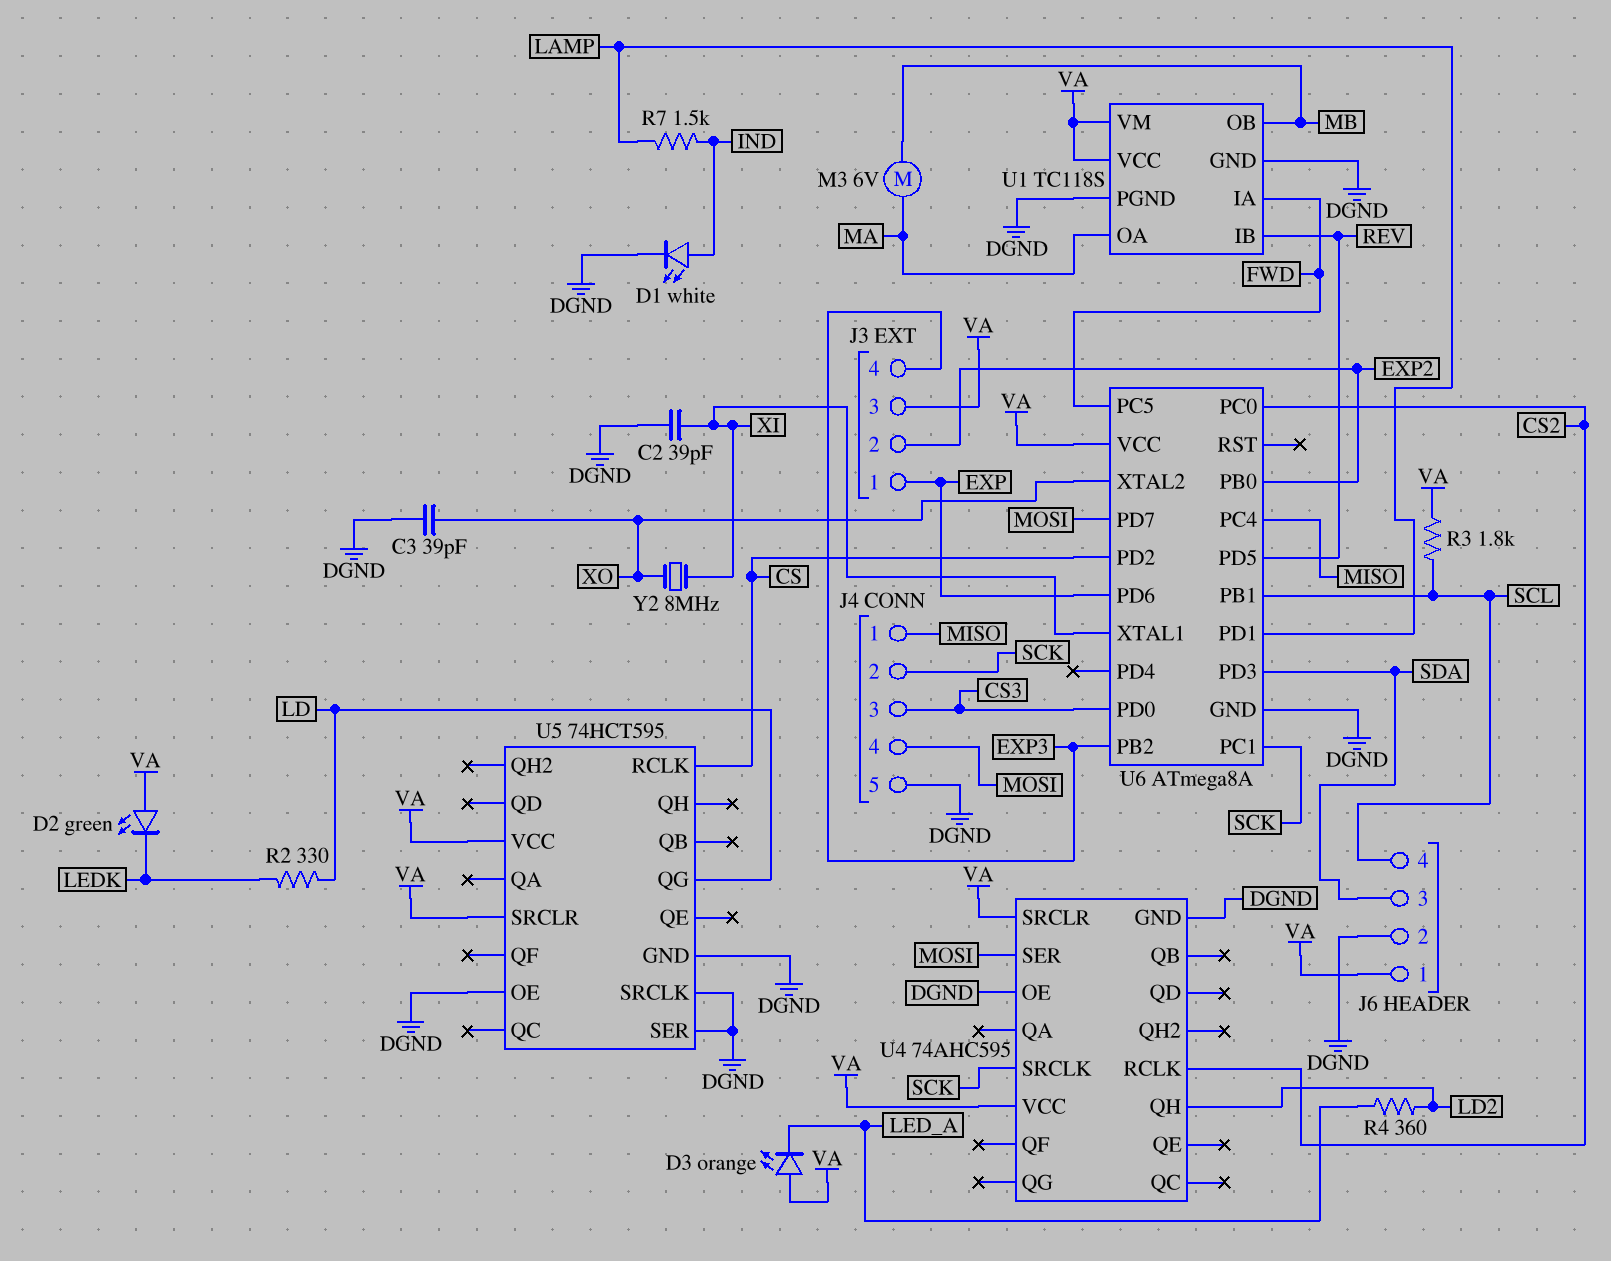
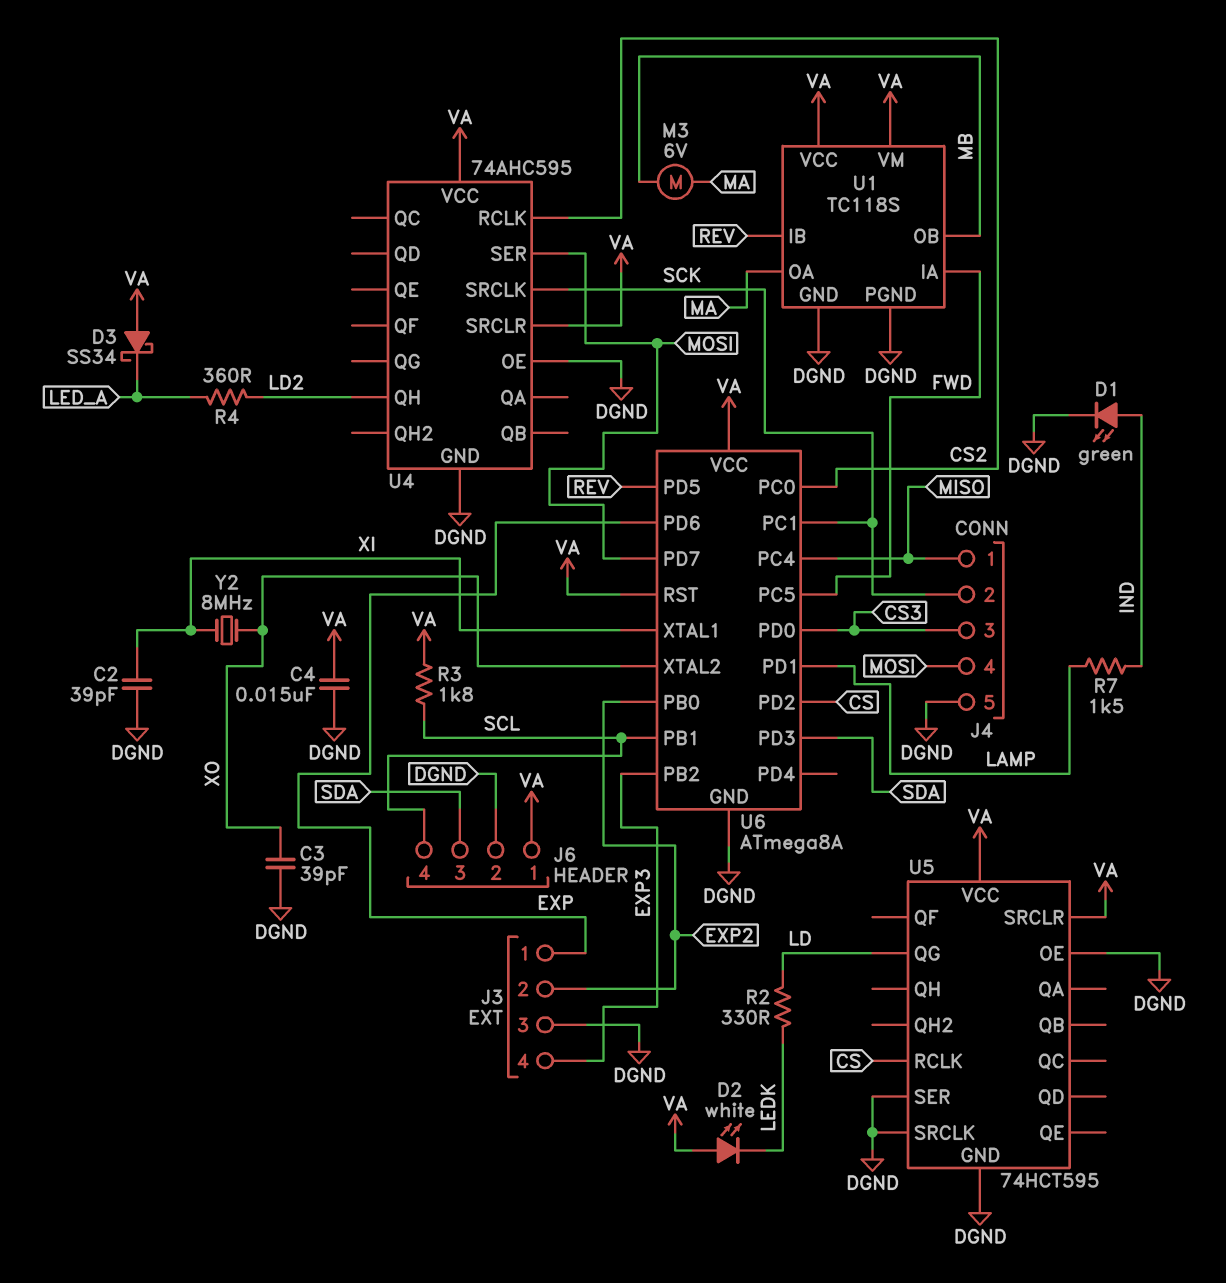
C4: none -> 15nF (DGND, VA)
D1: LED white (A IND, K DGND) -> LED green (A IND, K DGND)
D2: LED green (A VA, K LEDK) -> LED white (A VA, K LEDK)
D3: LED orange (A VA, K LED_A) -> schottky SS34 (A VA, K LED_A)
J3 pin 3: VA -> DGND
U6 pin RST: none -> VA

